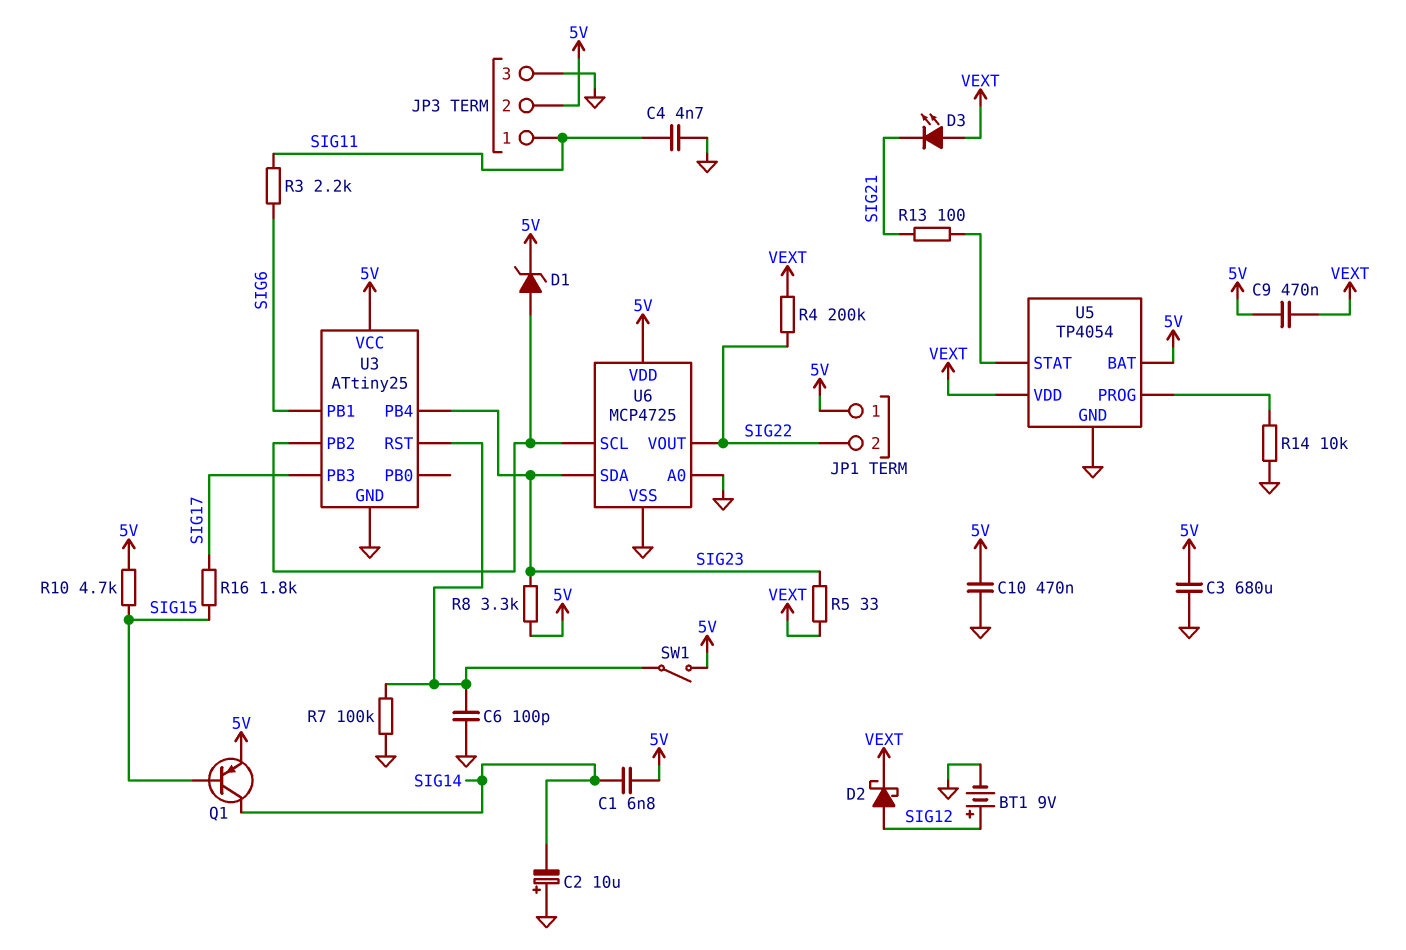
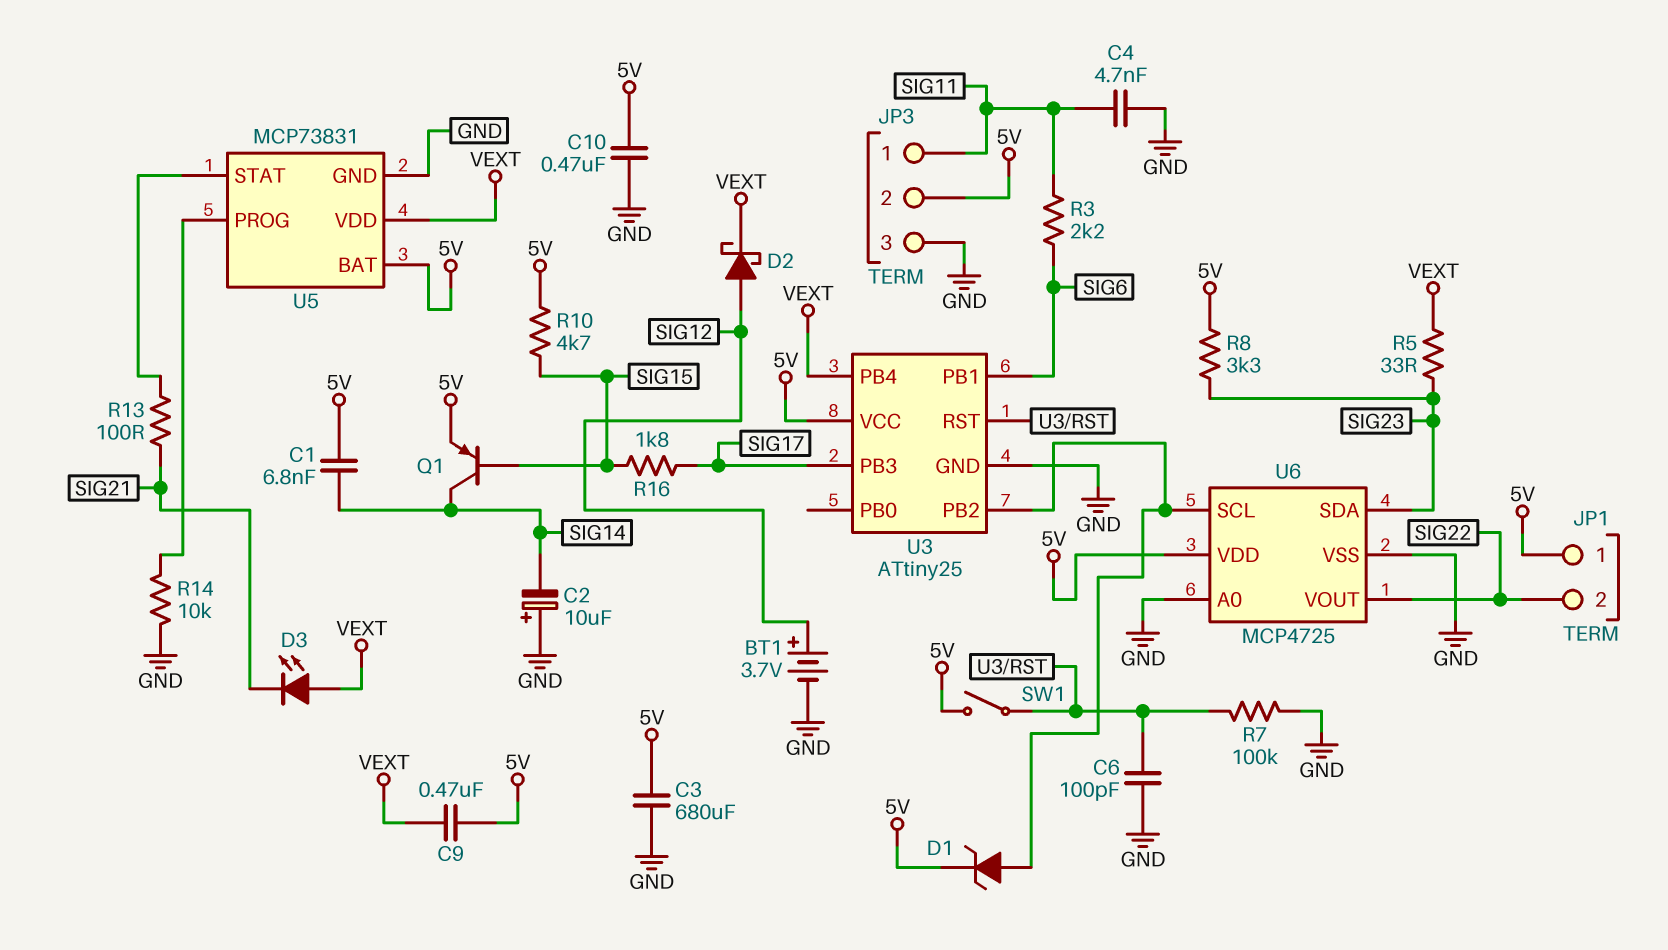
BT1: 9V (plus SIG12, minus GND) -> 3.7V (plus SIG12, minus GND)
R4: 200k (SIG22, VEXT) -> none
U3 pin PB4: SIG23 -> VEXT
U5: TP4054 -> MCP73831

